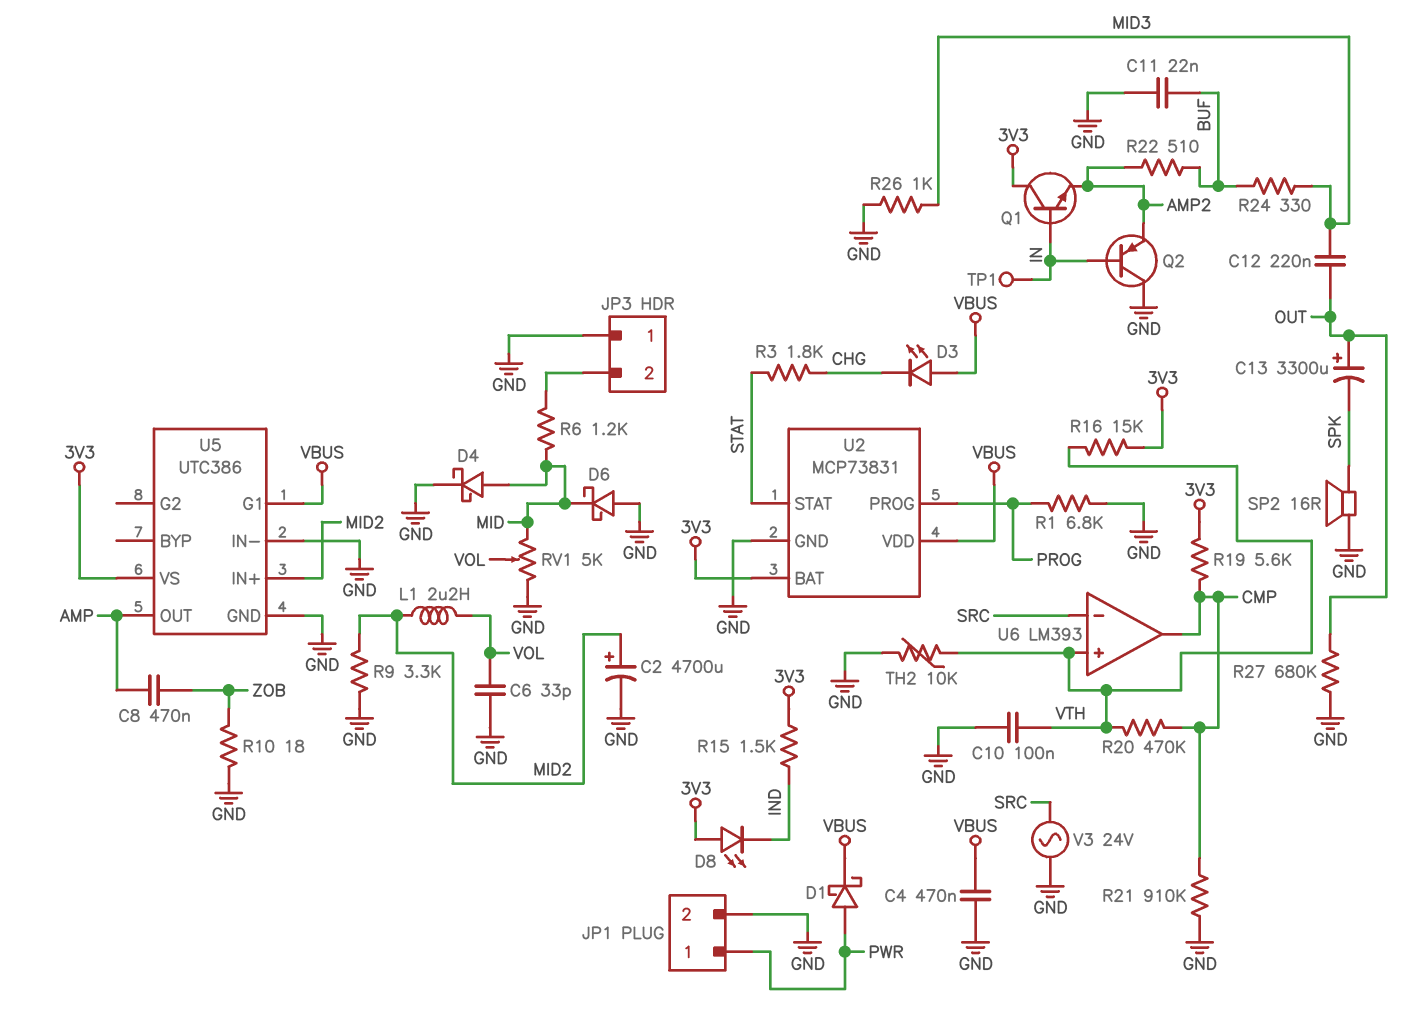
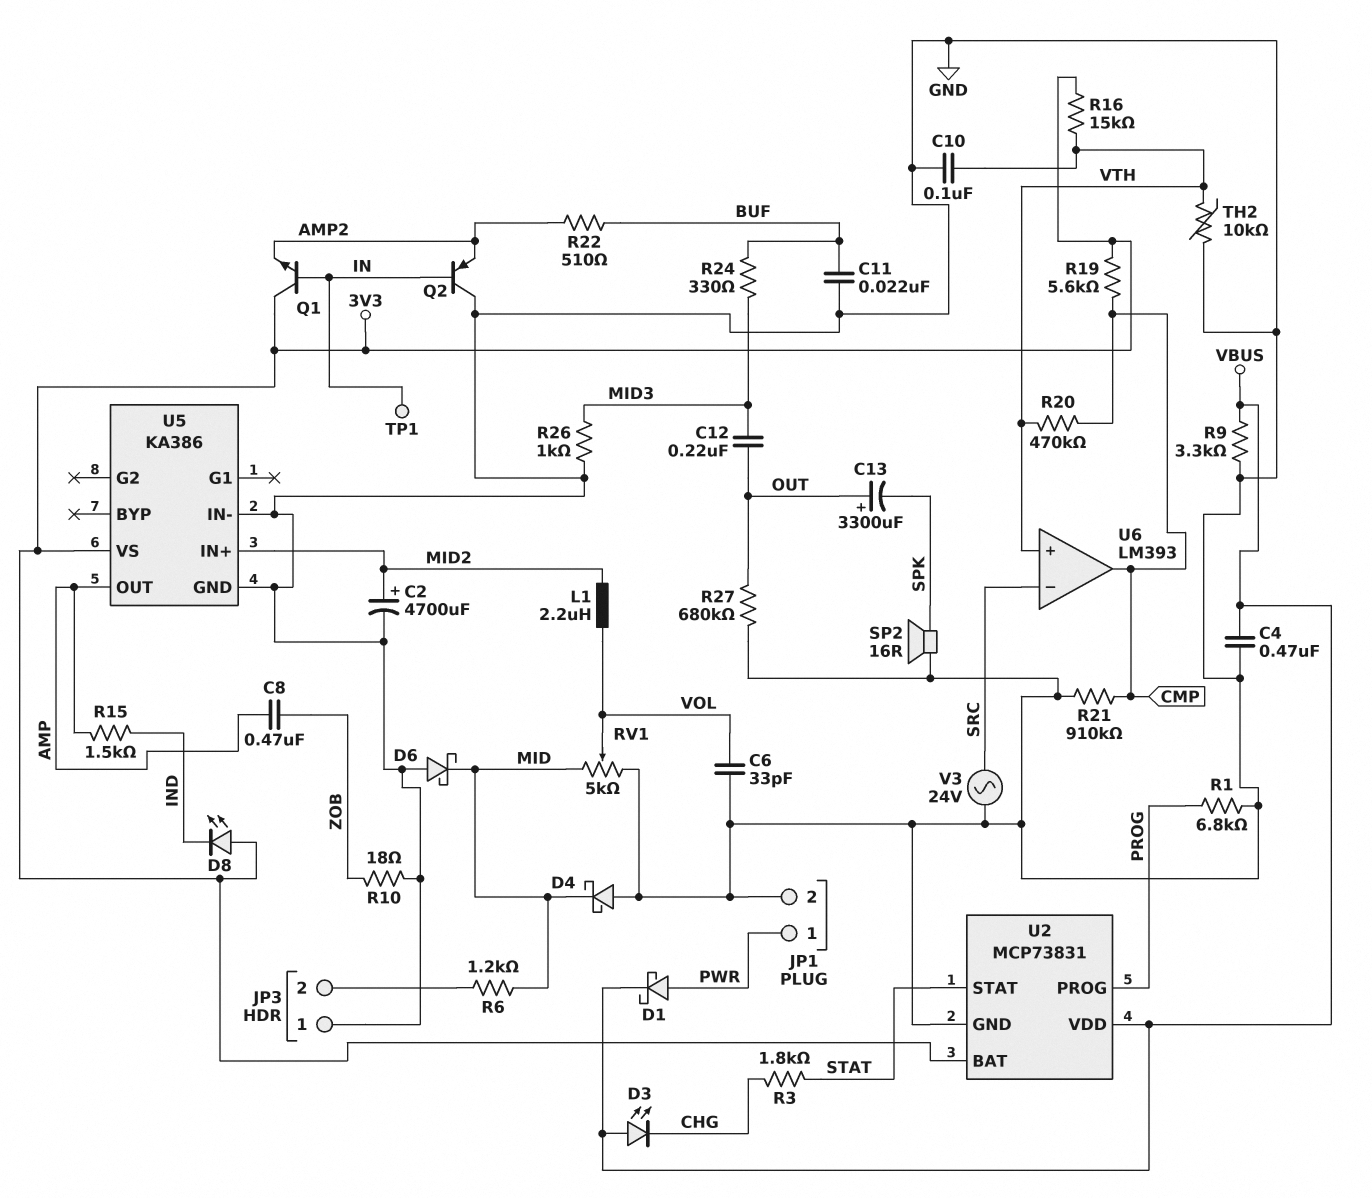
D4: schottky (A MID, K GND) -> schottky (A GND, K MID)
R9: 3.3k (GND, MID2) -> 3.3k (GND, VBUS)
R15: 1.5k (3V3, IND) -> 1.5k (AMP, IND)
U5: UTC386 -> KA386
U5 pin G1: VBUS -> none

